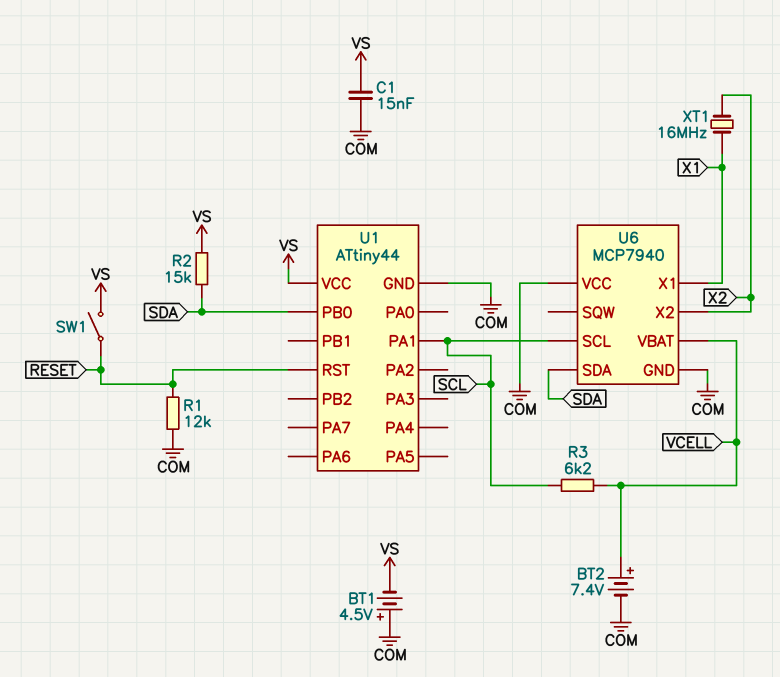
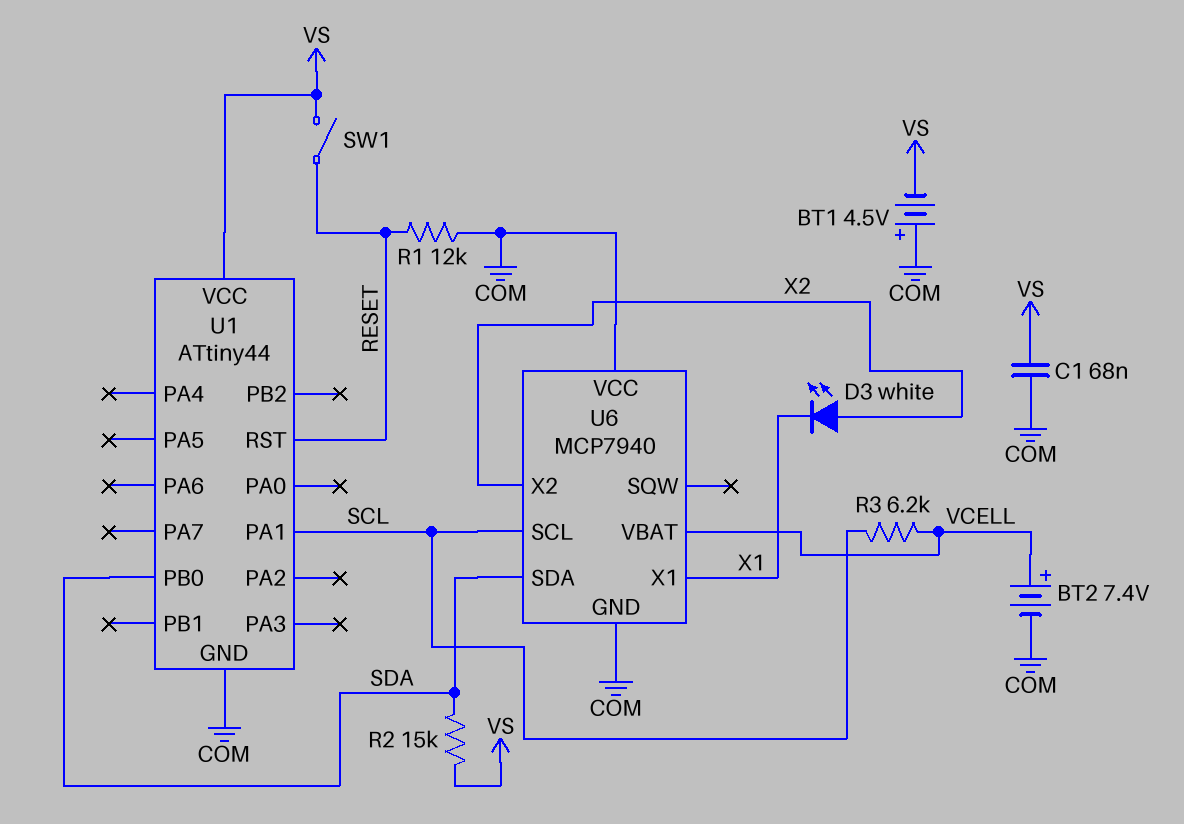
C1: 15nF (COM, VS) -> 68nF (COM, VS)
D3: none -> LED white (A X2, K X1)
XT1: 16MHz (X1, X2) -> none

